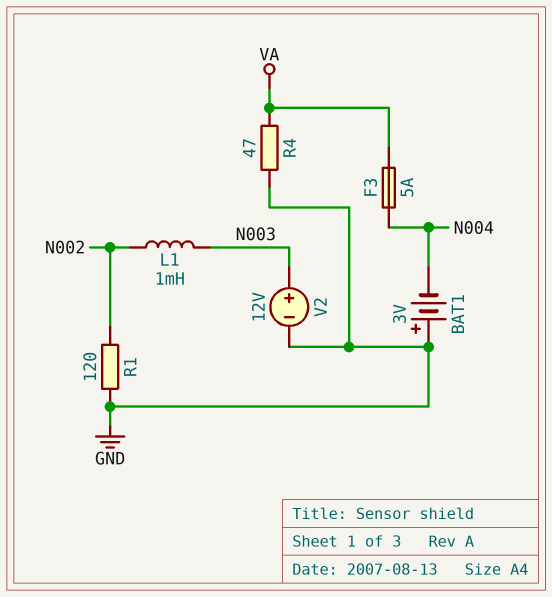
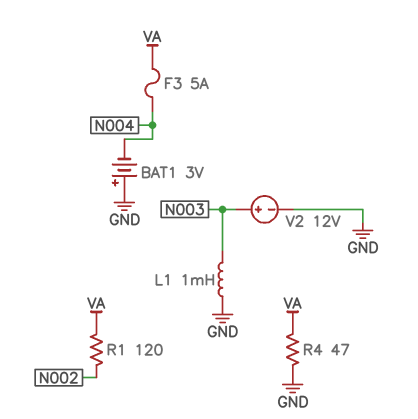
L1: 1mH (N002, N003) -> 1mH (GND, N003)
R1: 120 (GND, N002) -> 120 (N002, VA)

